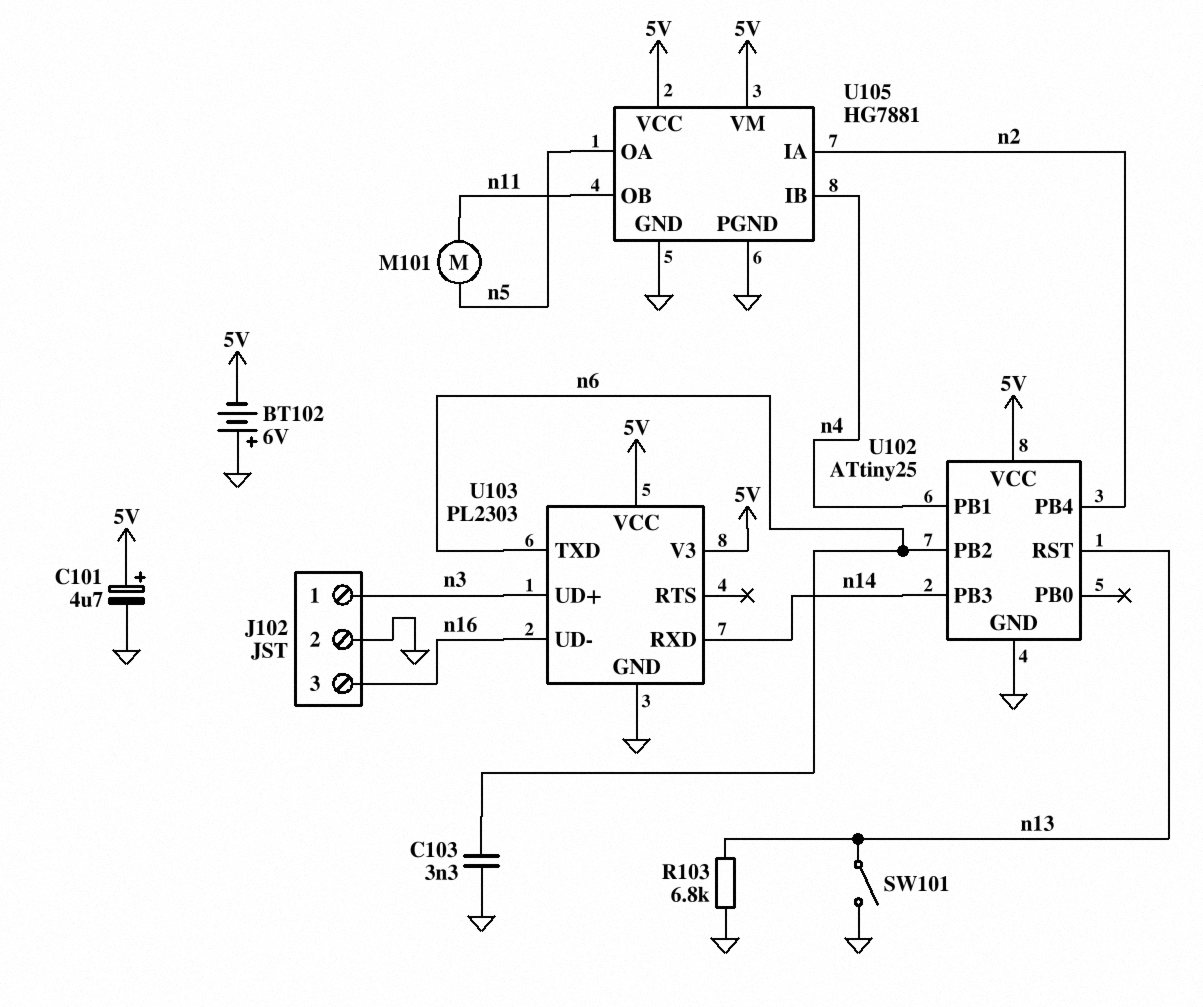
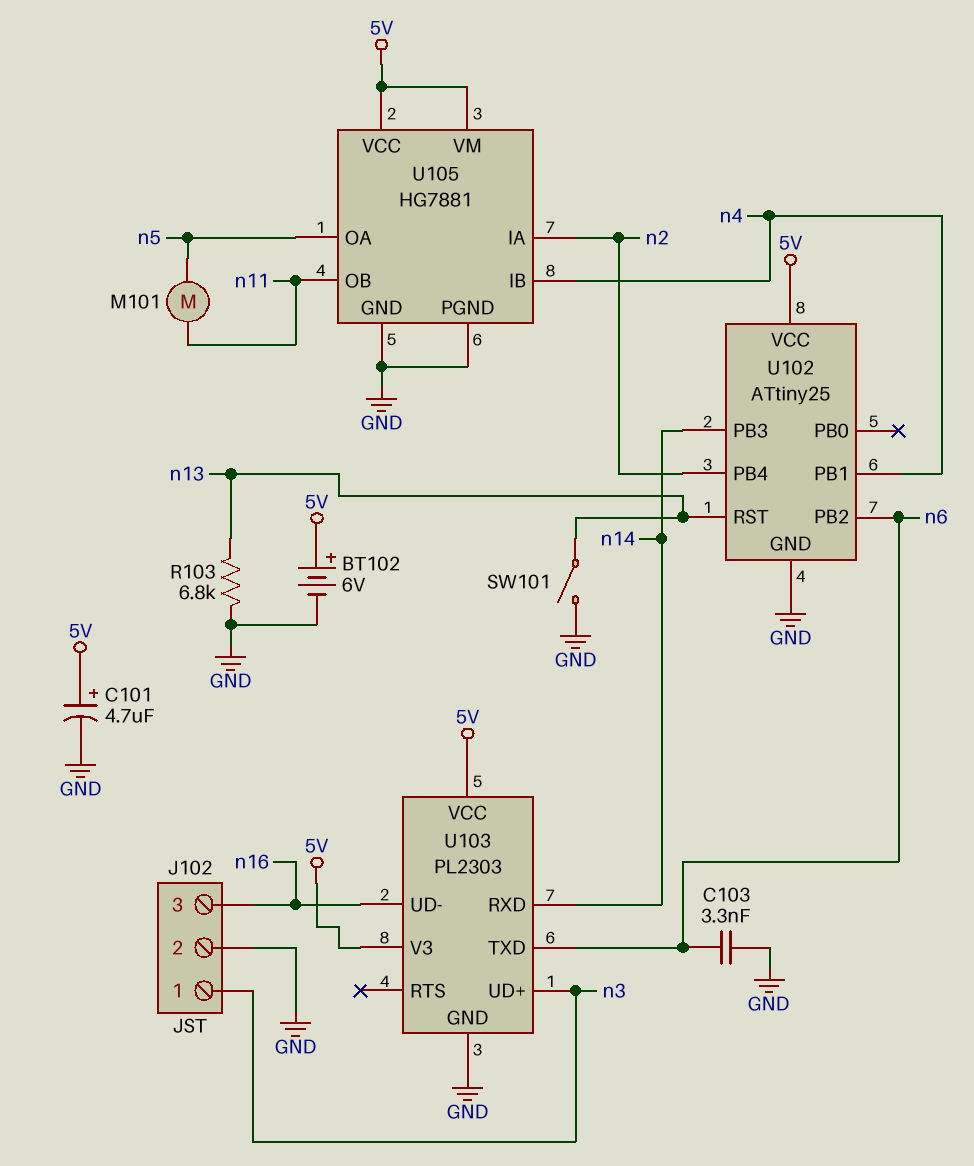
BT102: 6V (plus GND, minus 5V) -> 6V (plus 5V, minus GND)

